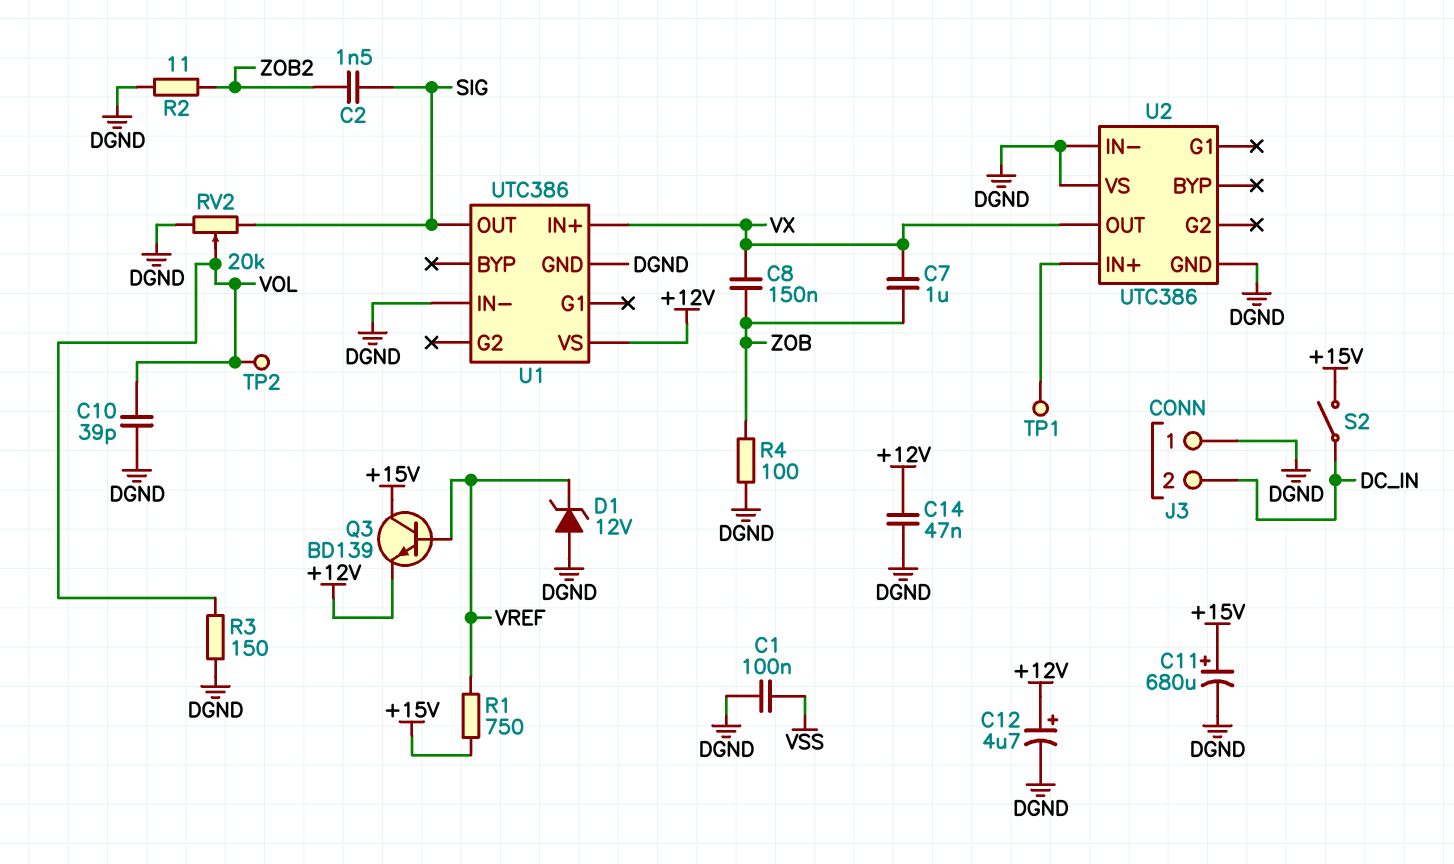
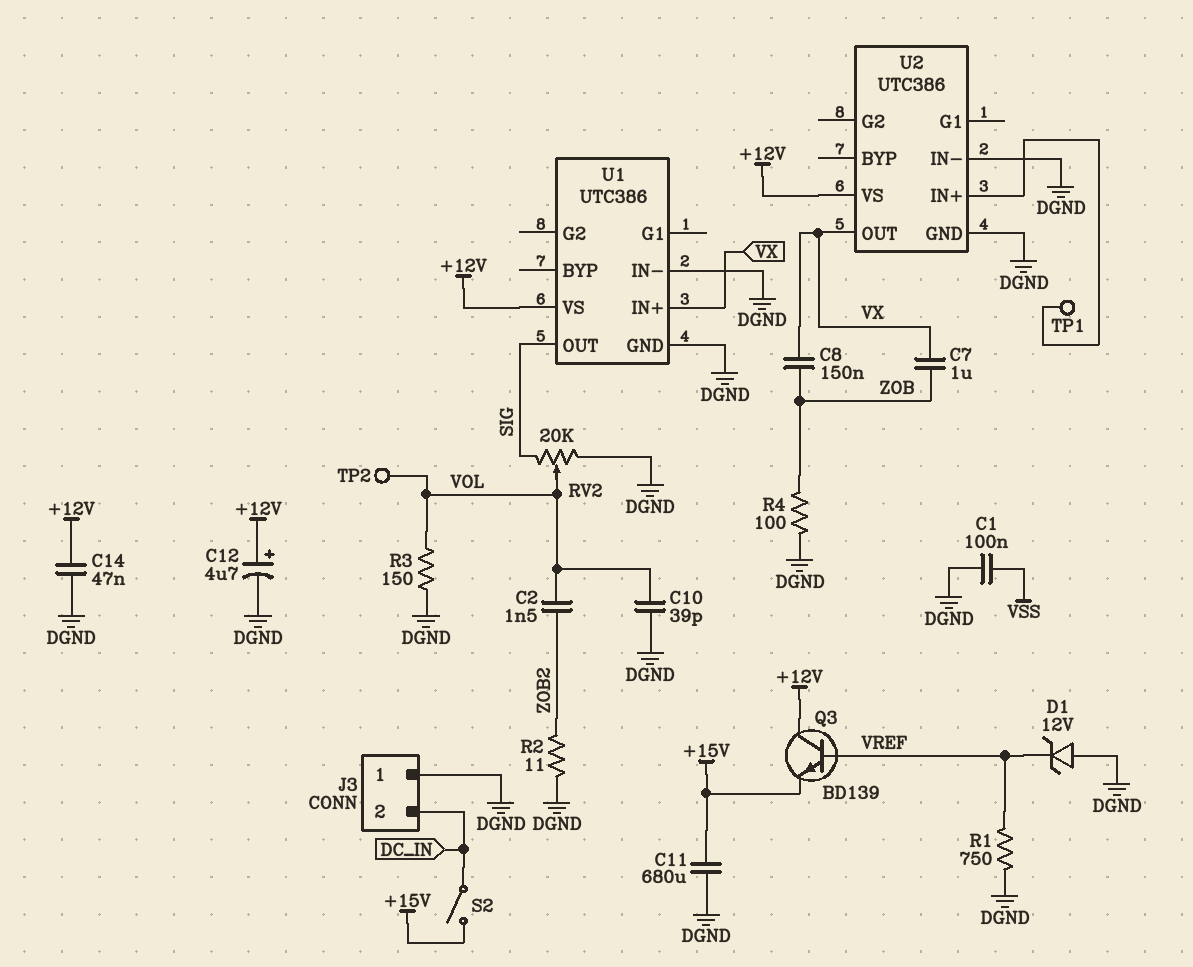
C2: 1.5nF (SIG, ZOB2) -> 1.5nF (VOL, ZOB2)
C11: 680uF (plus +15V, minus DGND) -> 680uF (+15V, DGND)
Q3: NPN BD139 (B VREF, C +15V, E +12V) -> NPN BD139 (B VREF, C +12V, E +15V)
R1: 750 (+15V, VREF) -> 750 (DGND, VREF)
U2 pin VS: DGND -> +12V

